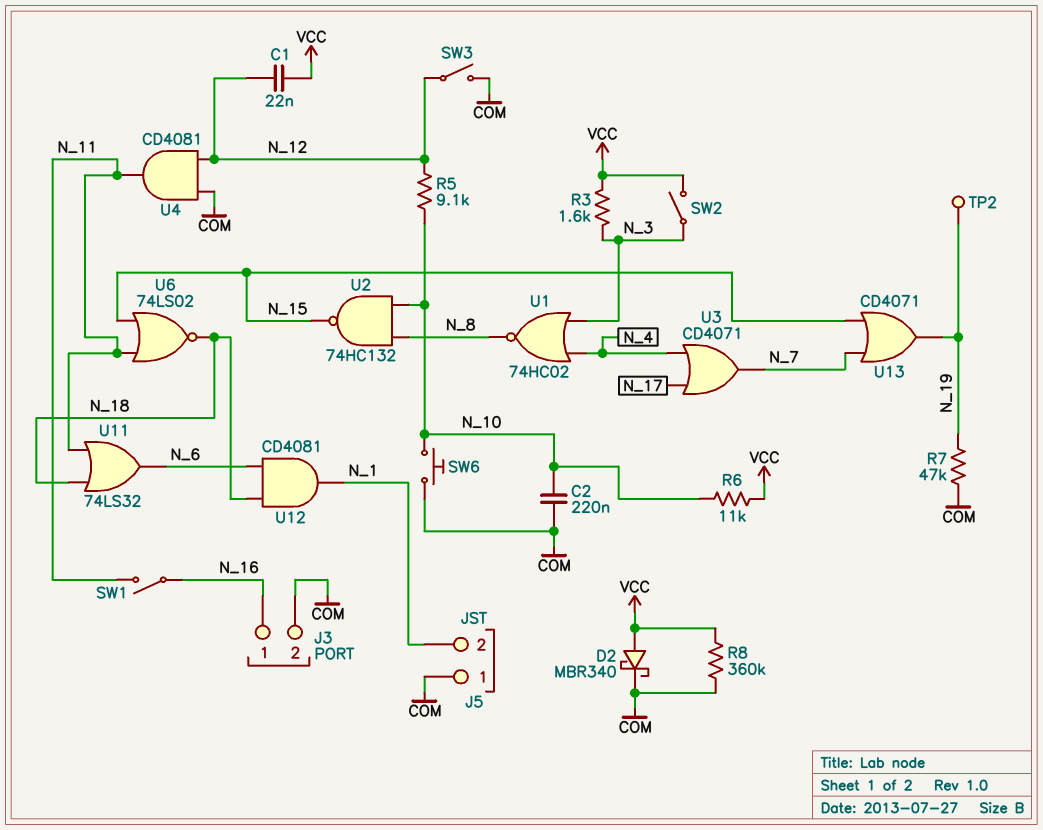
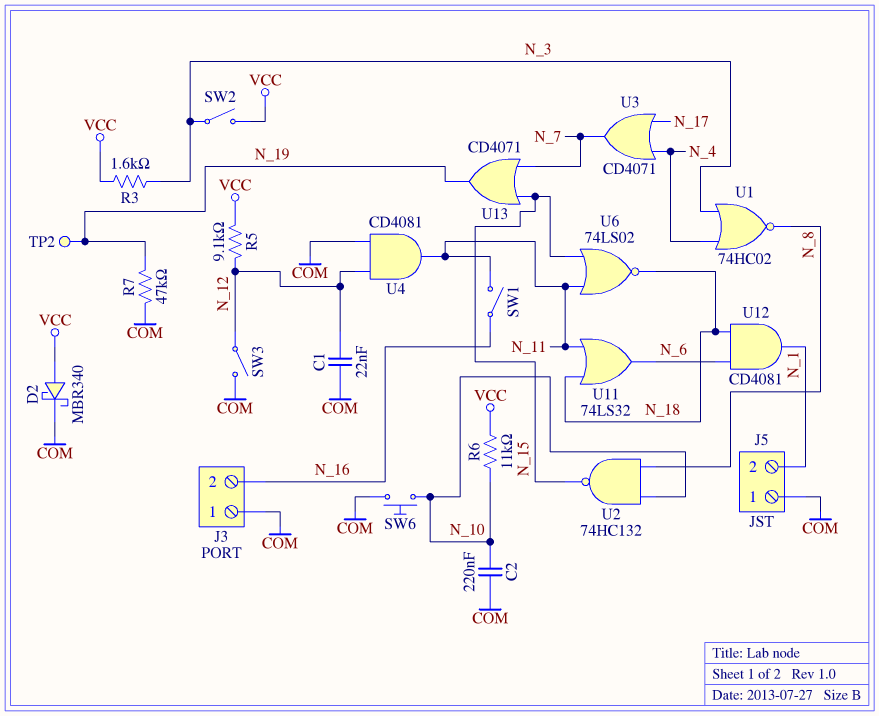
C1: 22nF (N_12, VCC) -> 22nF (COM, N_12)
J3 pin 1: N_16 -> COM
J3 pin 2: COM -> N_16
R5: 9.1k (N_10, N_12) -> 9.1k (N_12, VCC)
R8: 360k (COM, VCC) -> none

